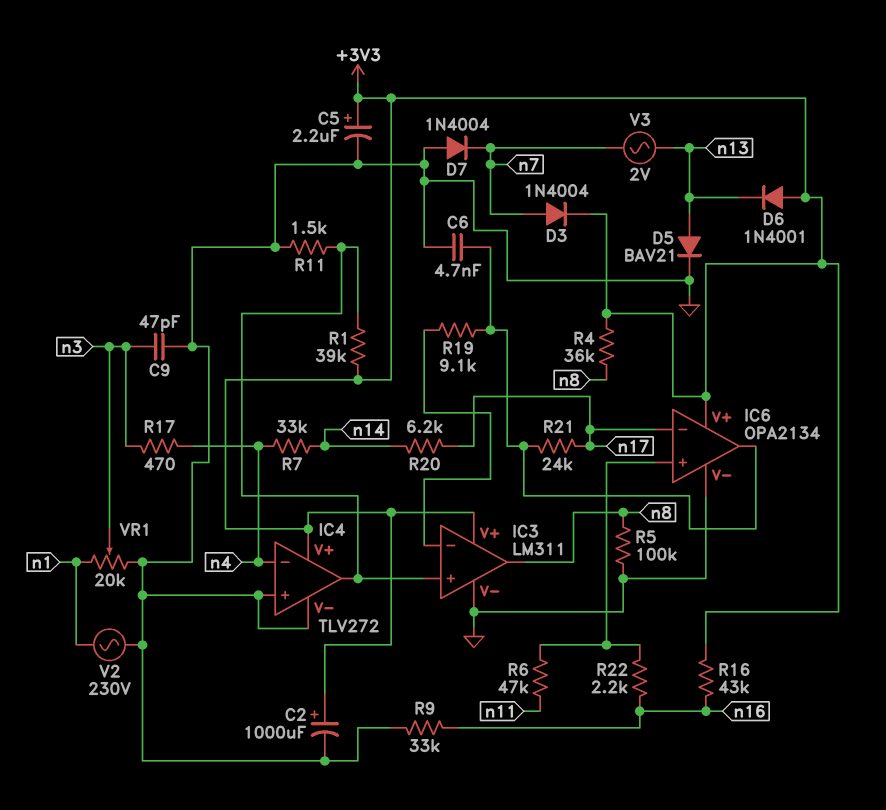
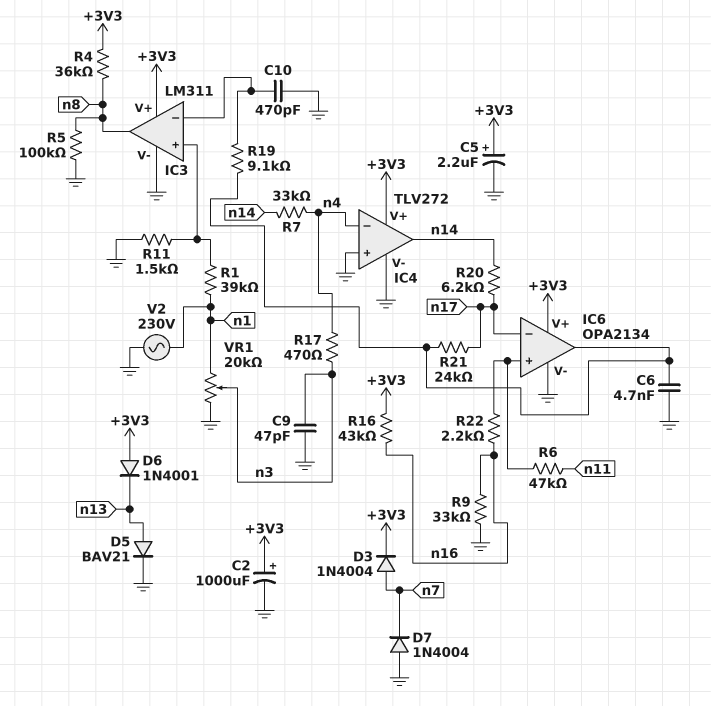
C10: none -> 470pF (GND, IC3/in-)
IC4 pin out: IC3/in+ -> n14
R1: 39k (+3V3, IC3/in+) -> 39k (IC3/in+, n1)
V3: AC 2V (n7, n13) -> none

